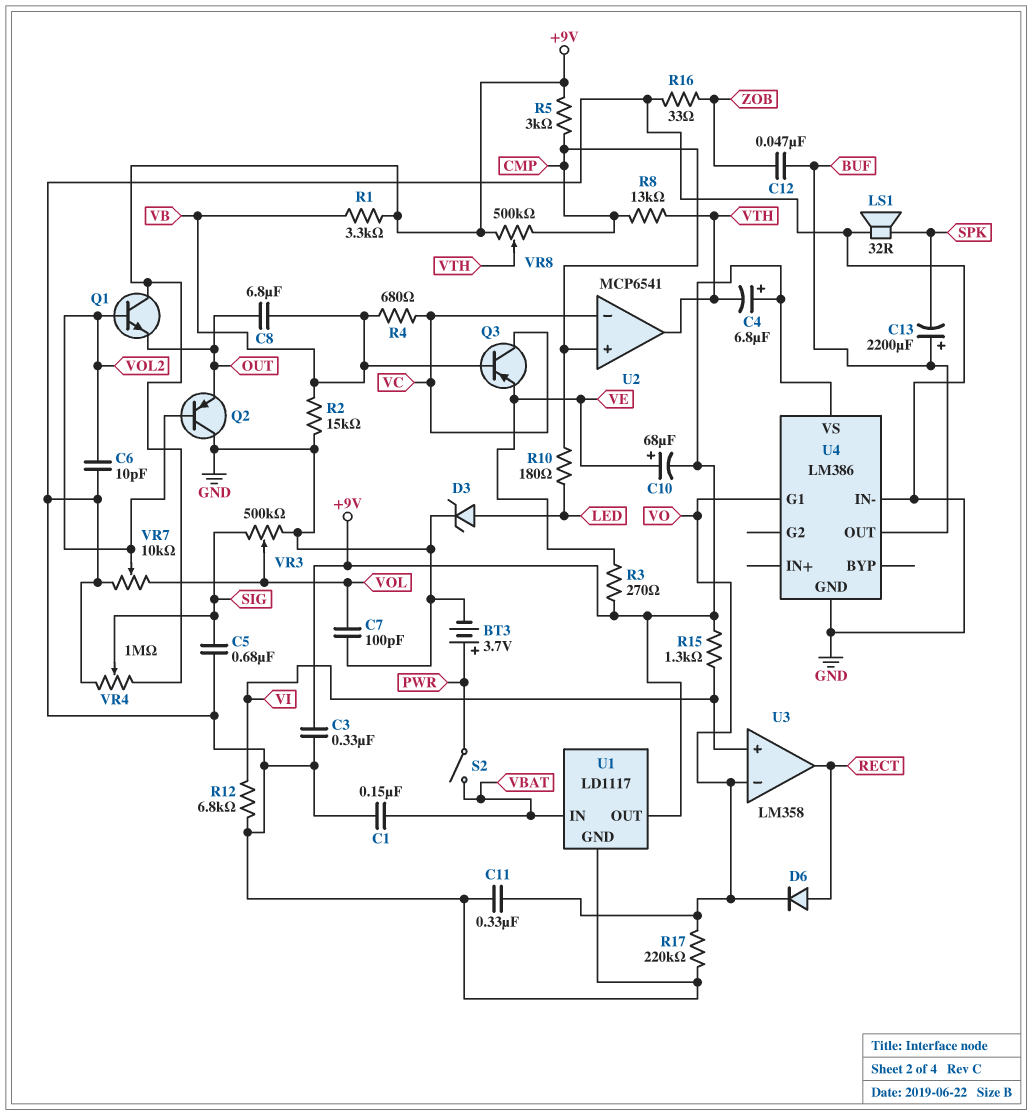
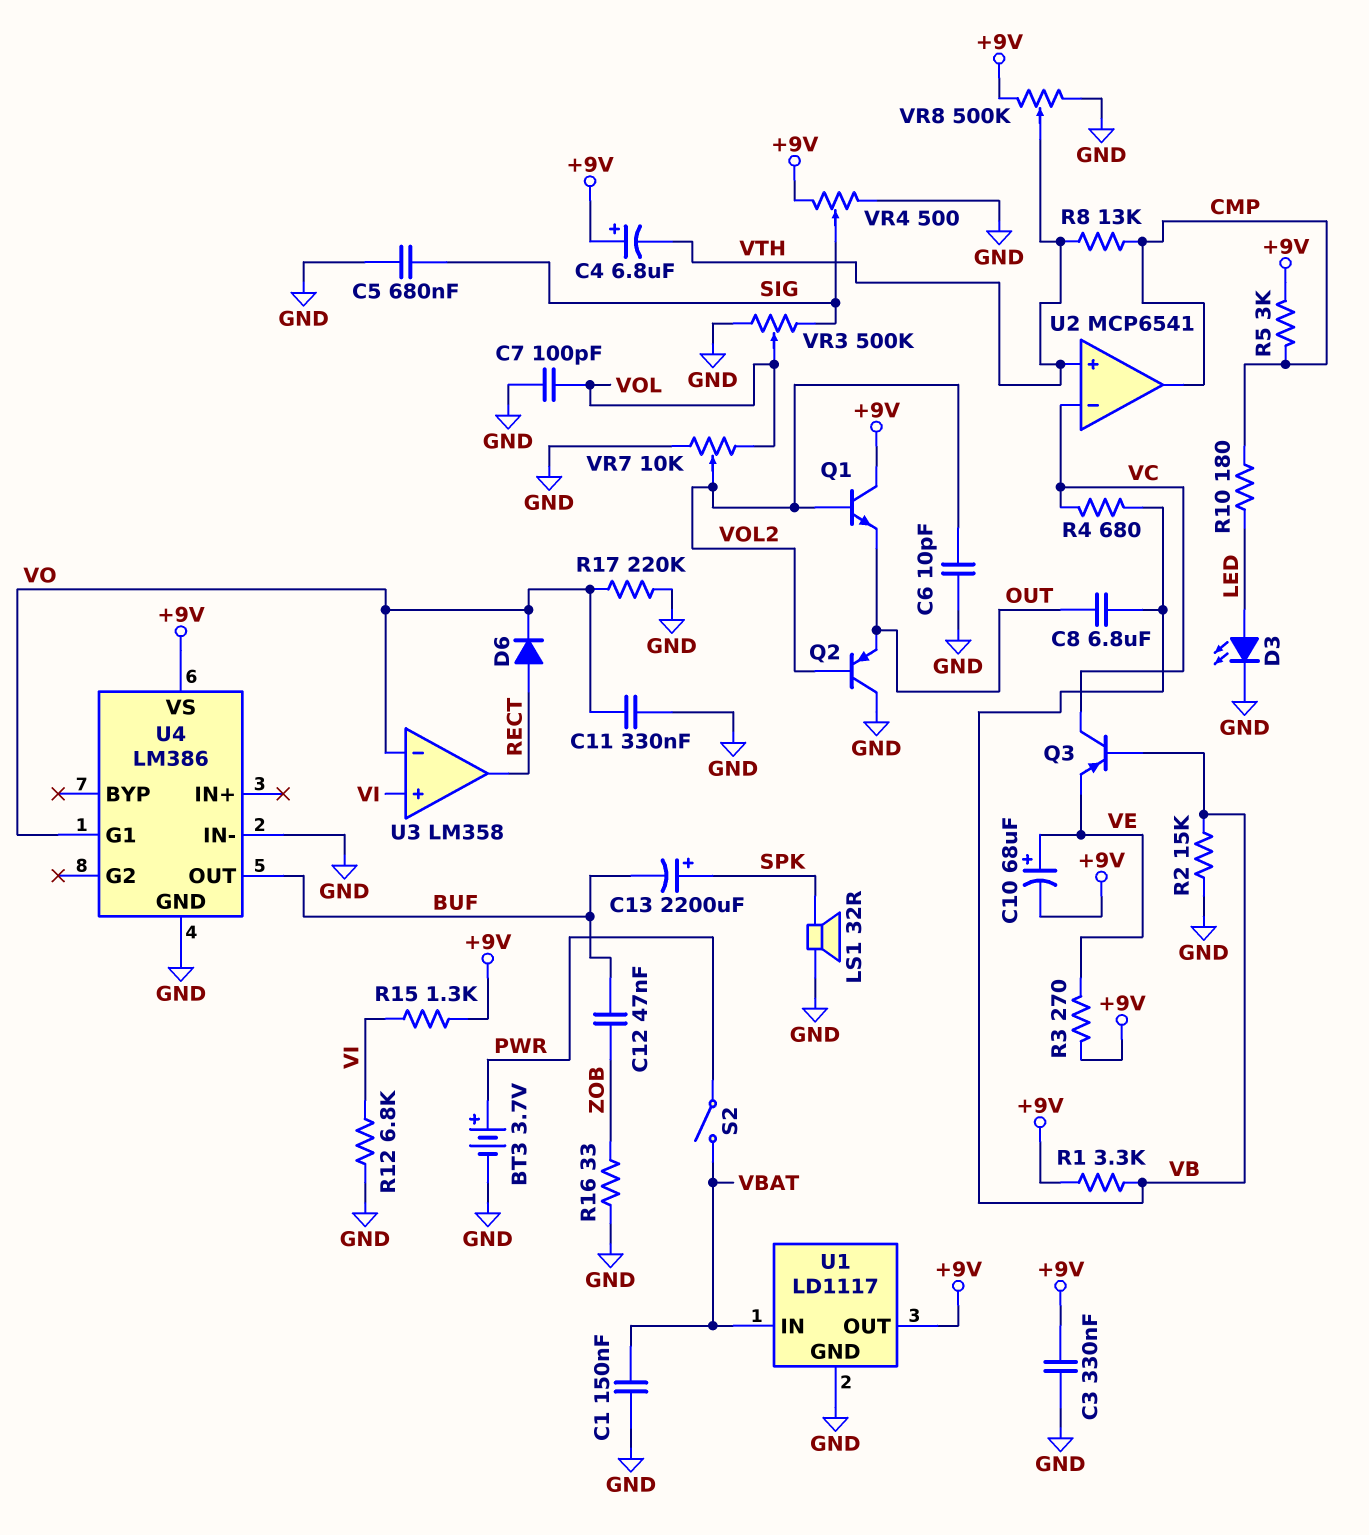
C13: 2200uF (plus BUF, minus SPK) -> 2200uF (plus SPK, minus BUF)
D3: zener (A LED, K GND) -> LED (A LED, K GND)
U2 pin in+: CMP -> VTH
U2 pin out: VTH -> CMP
VR4: 1M (+9V, GND, wiper SIG) -> 500 (+9V, GND, wiper SIG)
VR8: 500k (+9V, CMP, wiper VTH) -> 500k (+9V, GND, wiper VTH)

